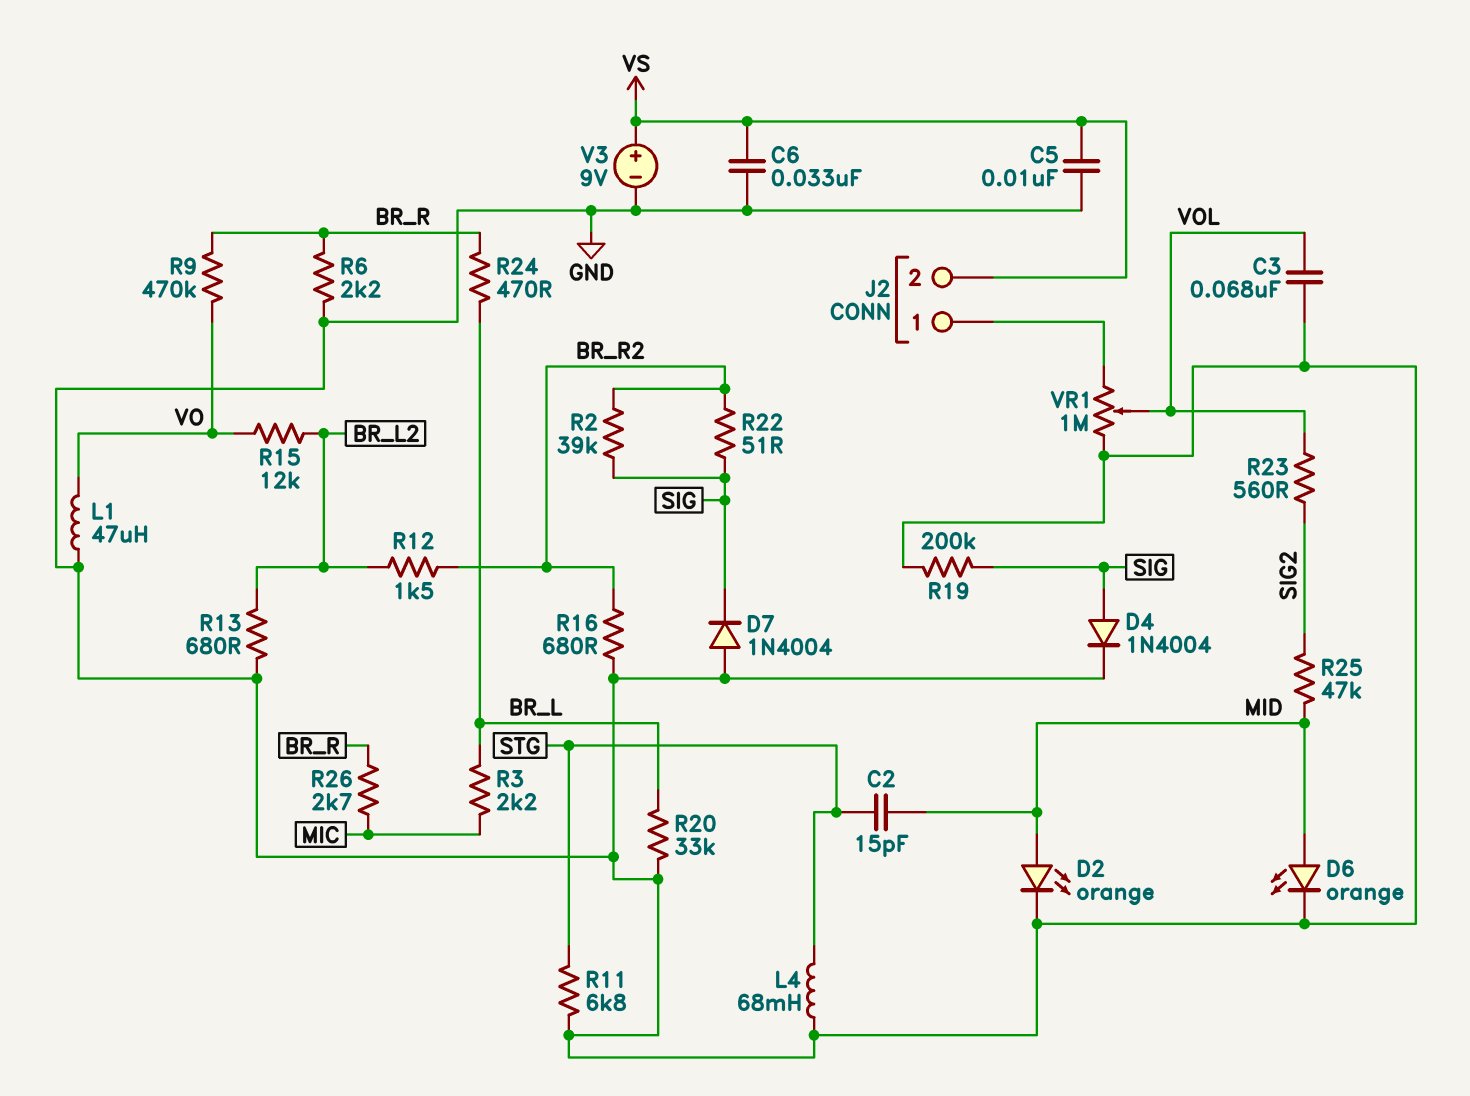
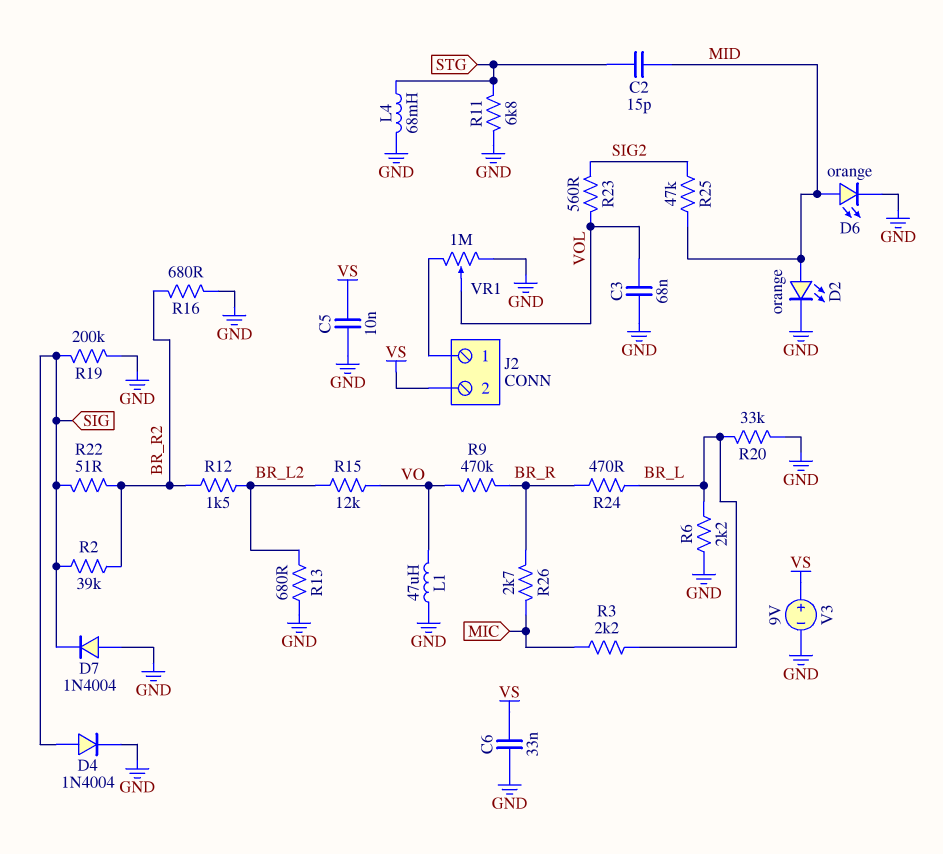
R6: 2.2k (BR_R, GND) -> 2.2k (BR_L, GND)

